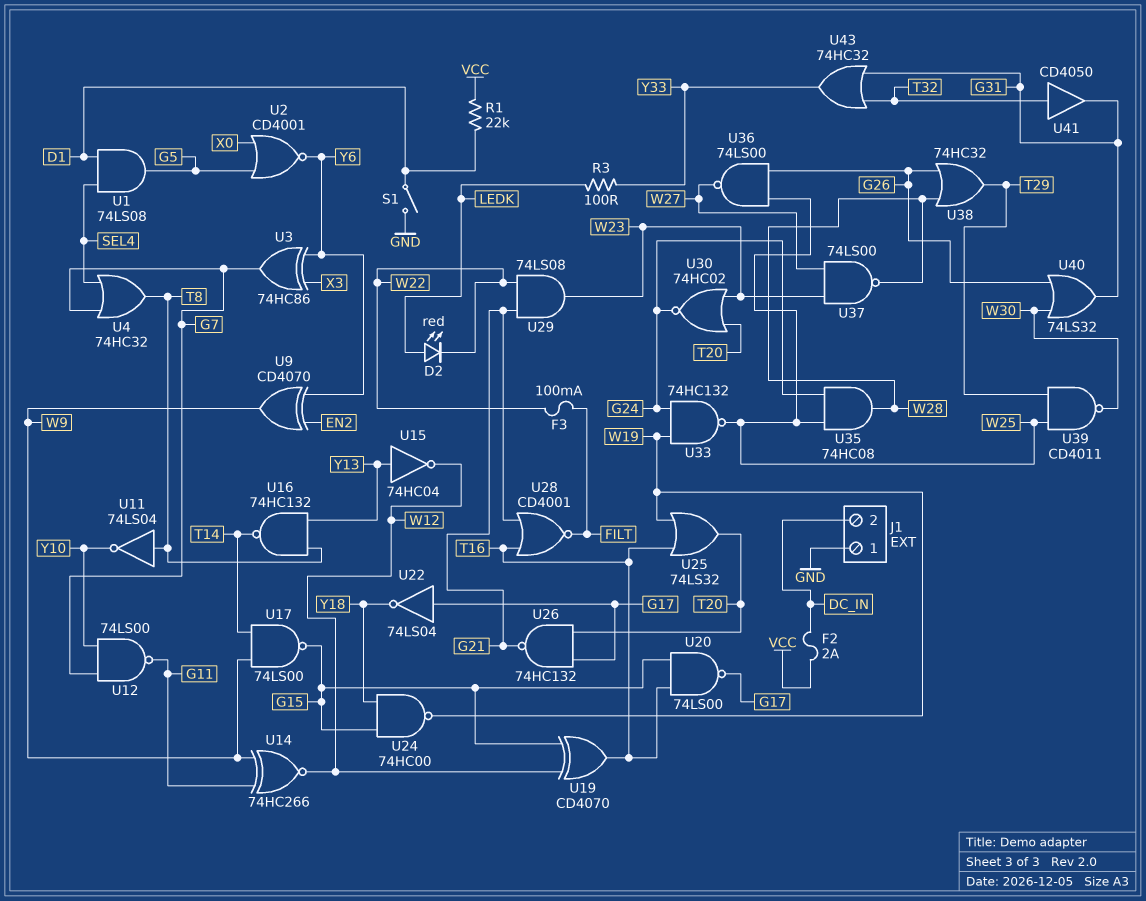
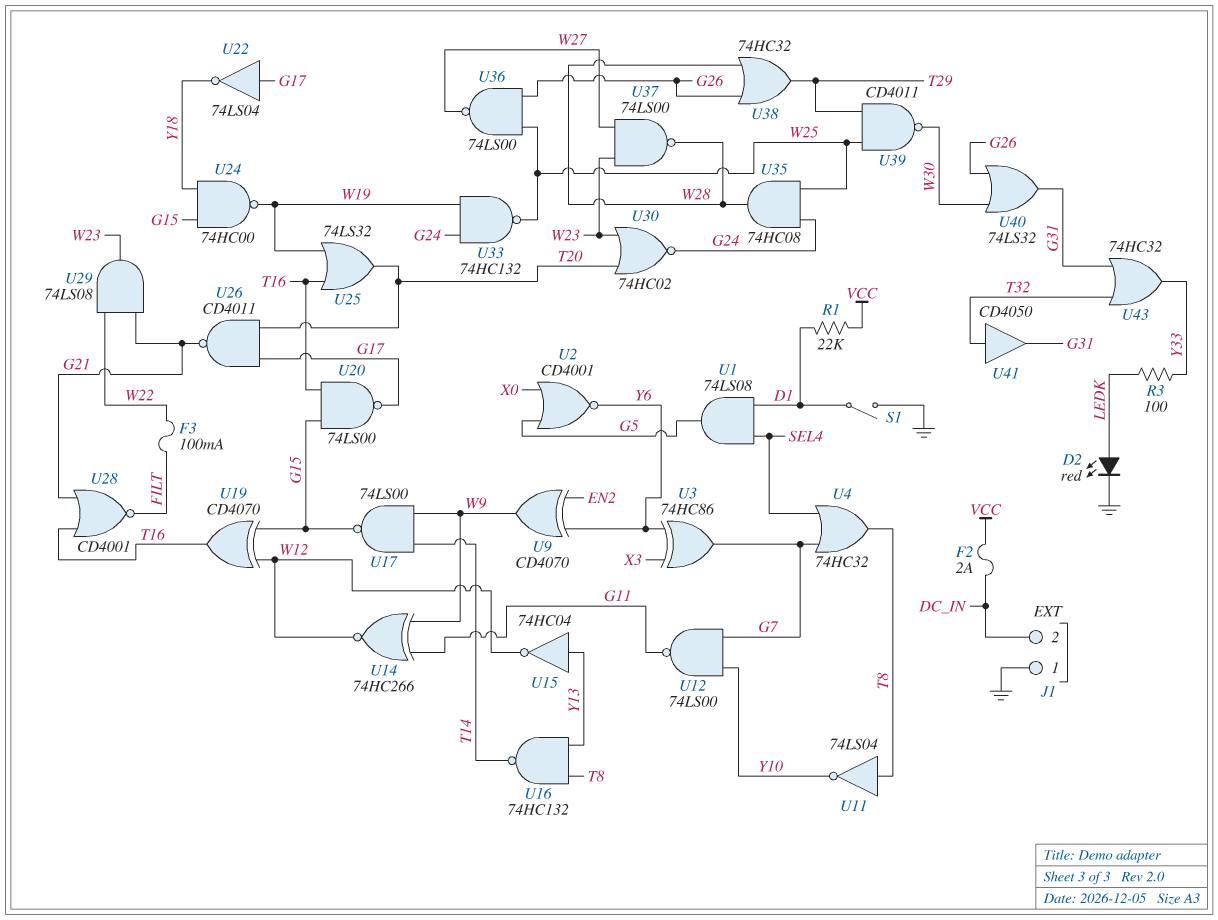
D2: LED red (A LEDK, K W22) -> LED red (A LEDK, K GND)
U26: NAND 74HC132 (in G17, in T20, out G21) -> NAND CD4011 (in G17, in T20, out G21)

